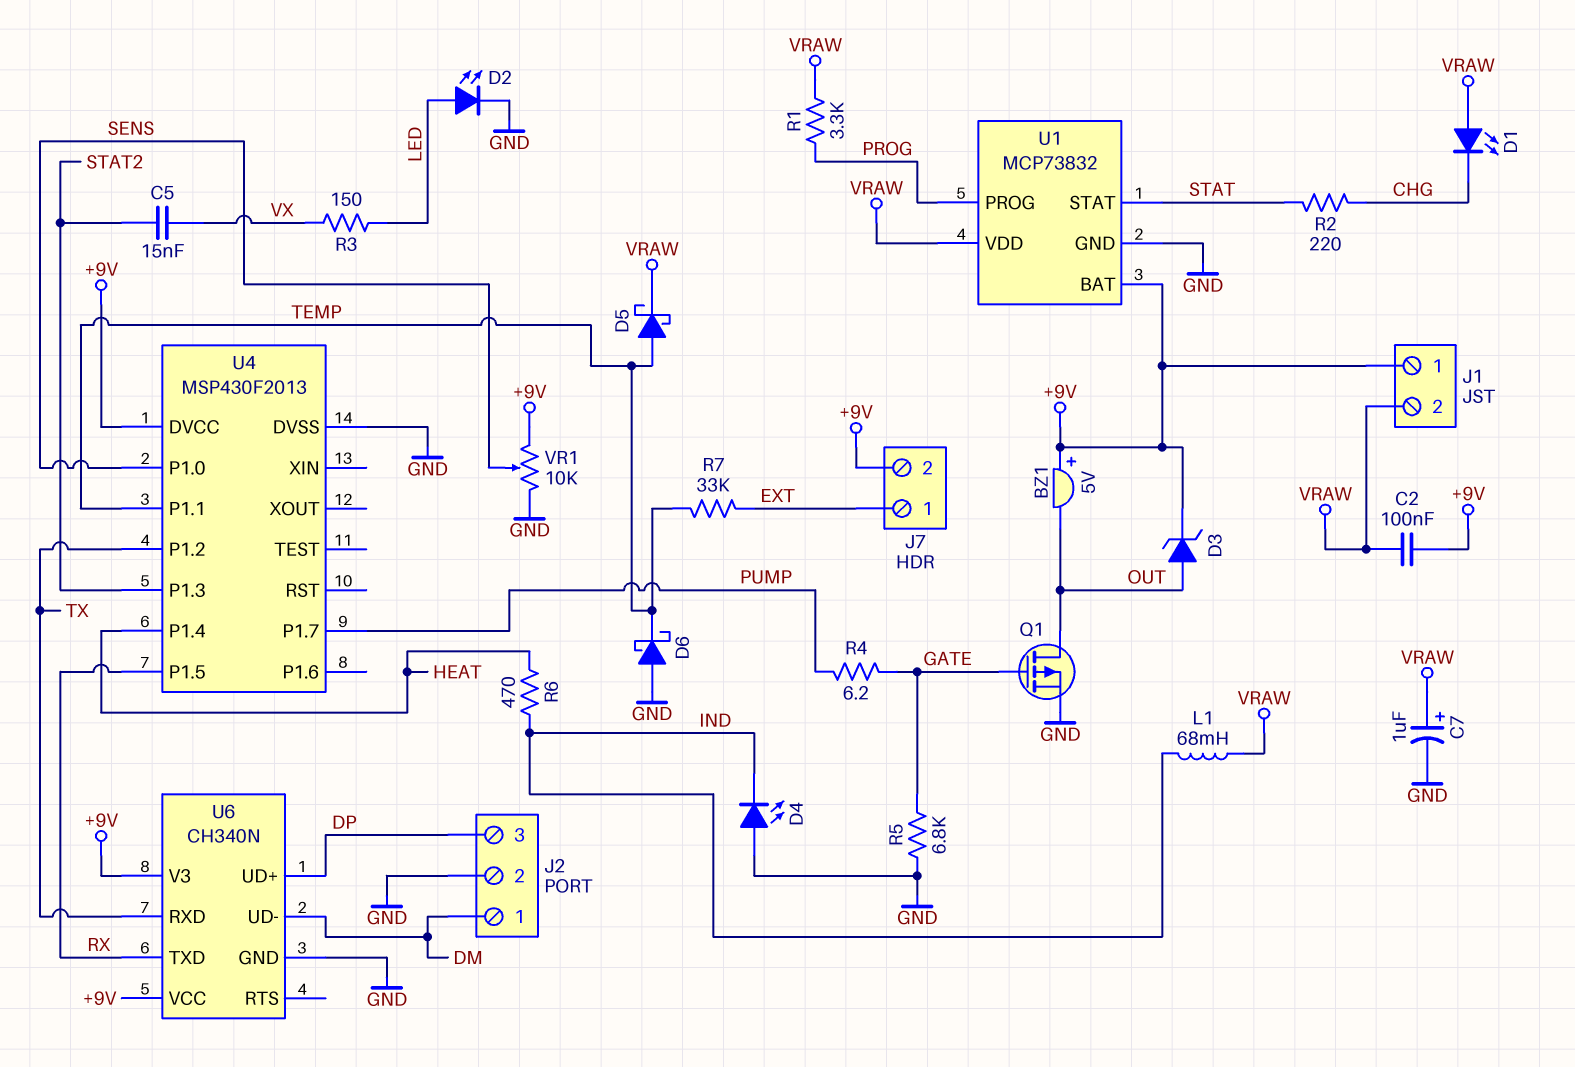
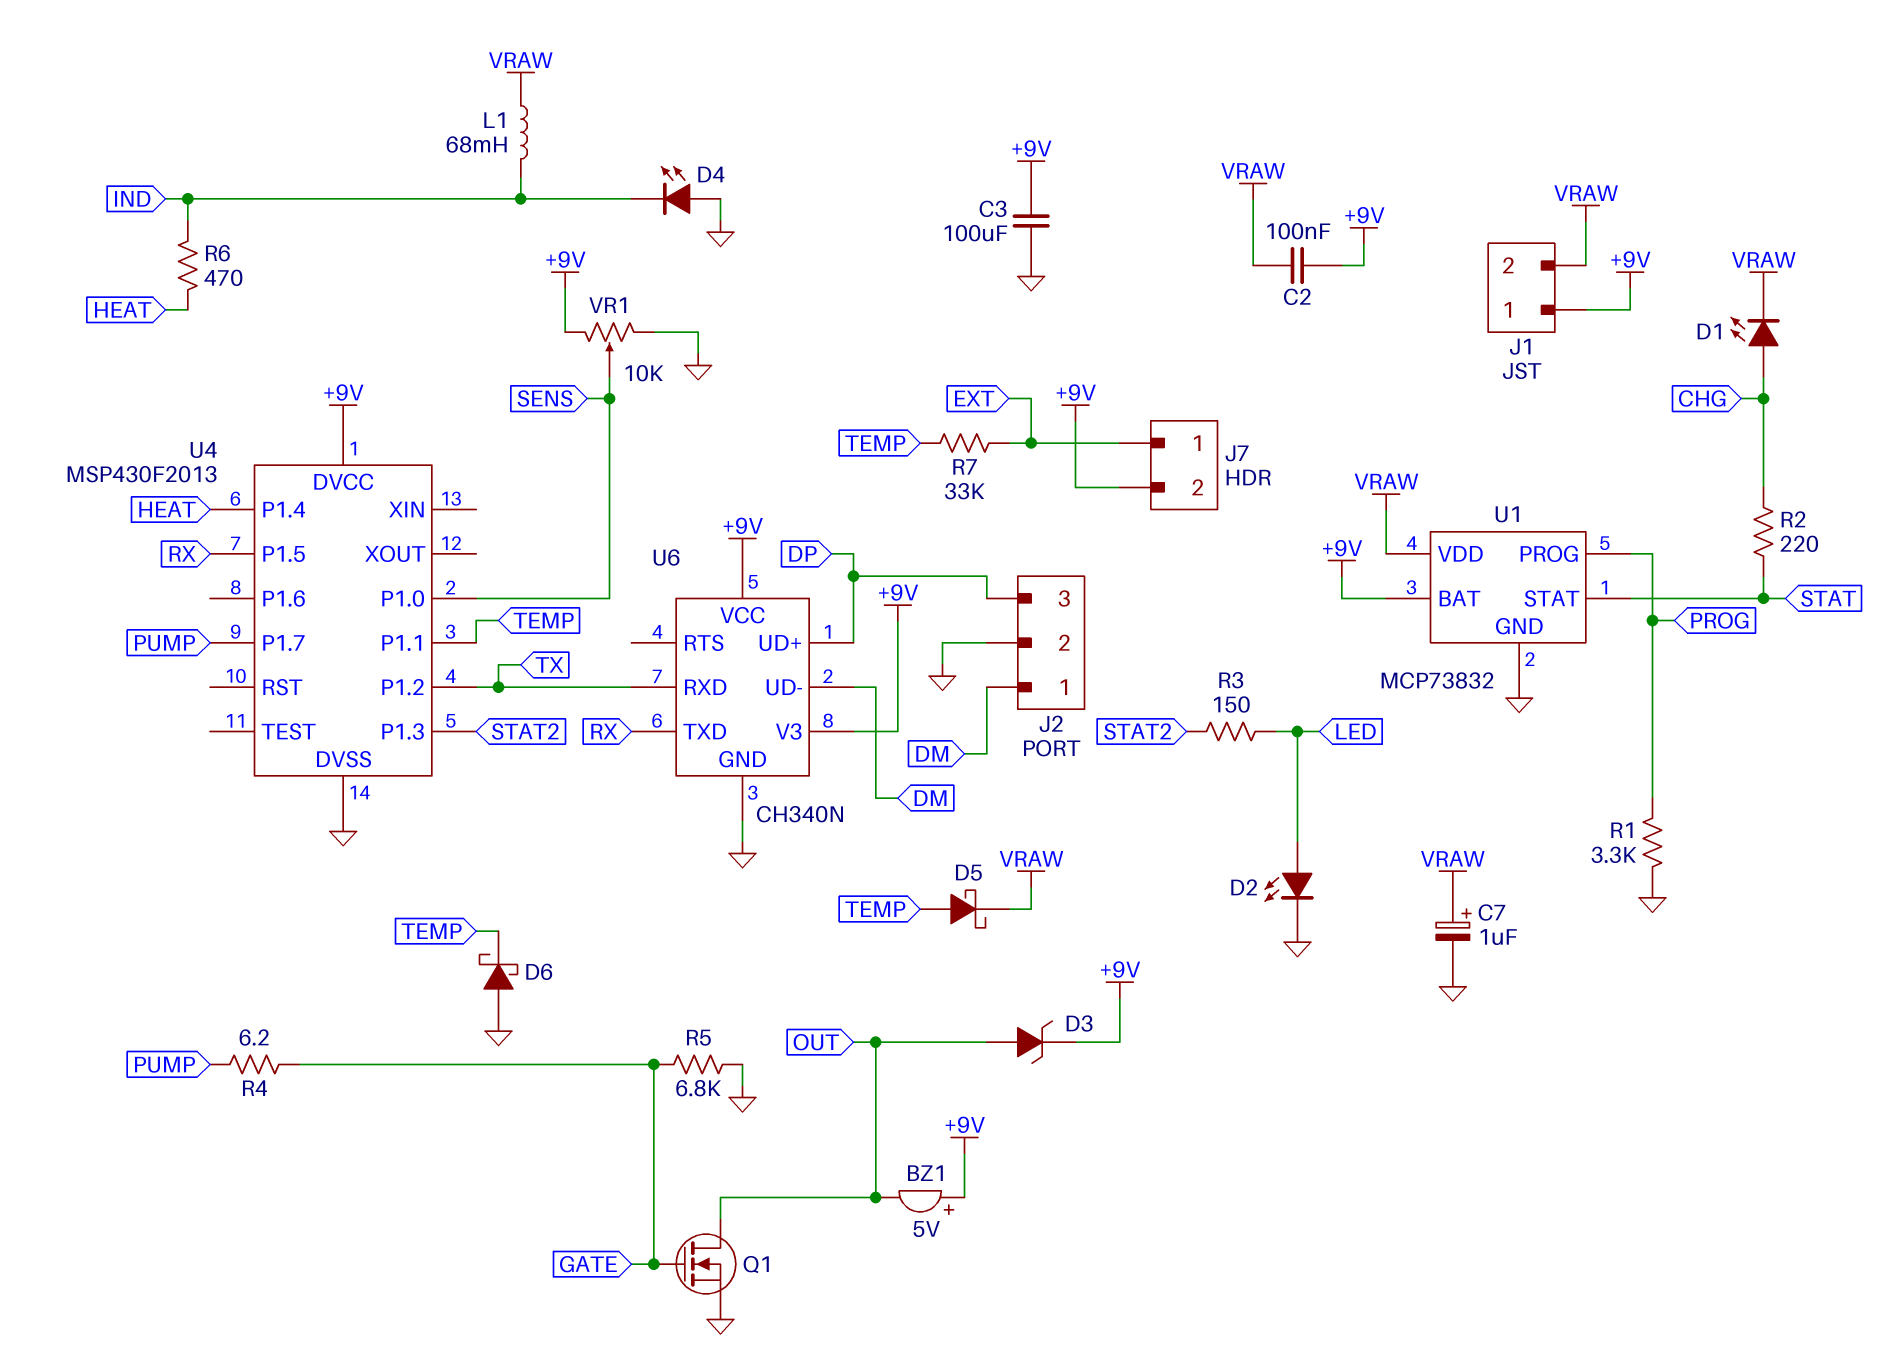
C3: none -> 100uF (+9V, GND)
C5: 15nF (STAT2, VX) -> none
D1: LED (A VRAW, K CHG) -> LED (A CHG, K VRAW)
Q1: PMOS (G GATE, D OUT, S GND) -> NMOS (G GATE, D OUT, S GND)
R1: 3.3k (PROG, VRAW) -> 3.3k (GND, PROG)
R3: 150 (LED, VX) -> 150 (LED, STAT2)

